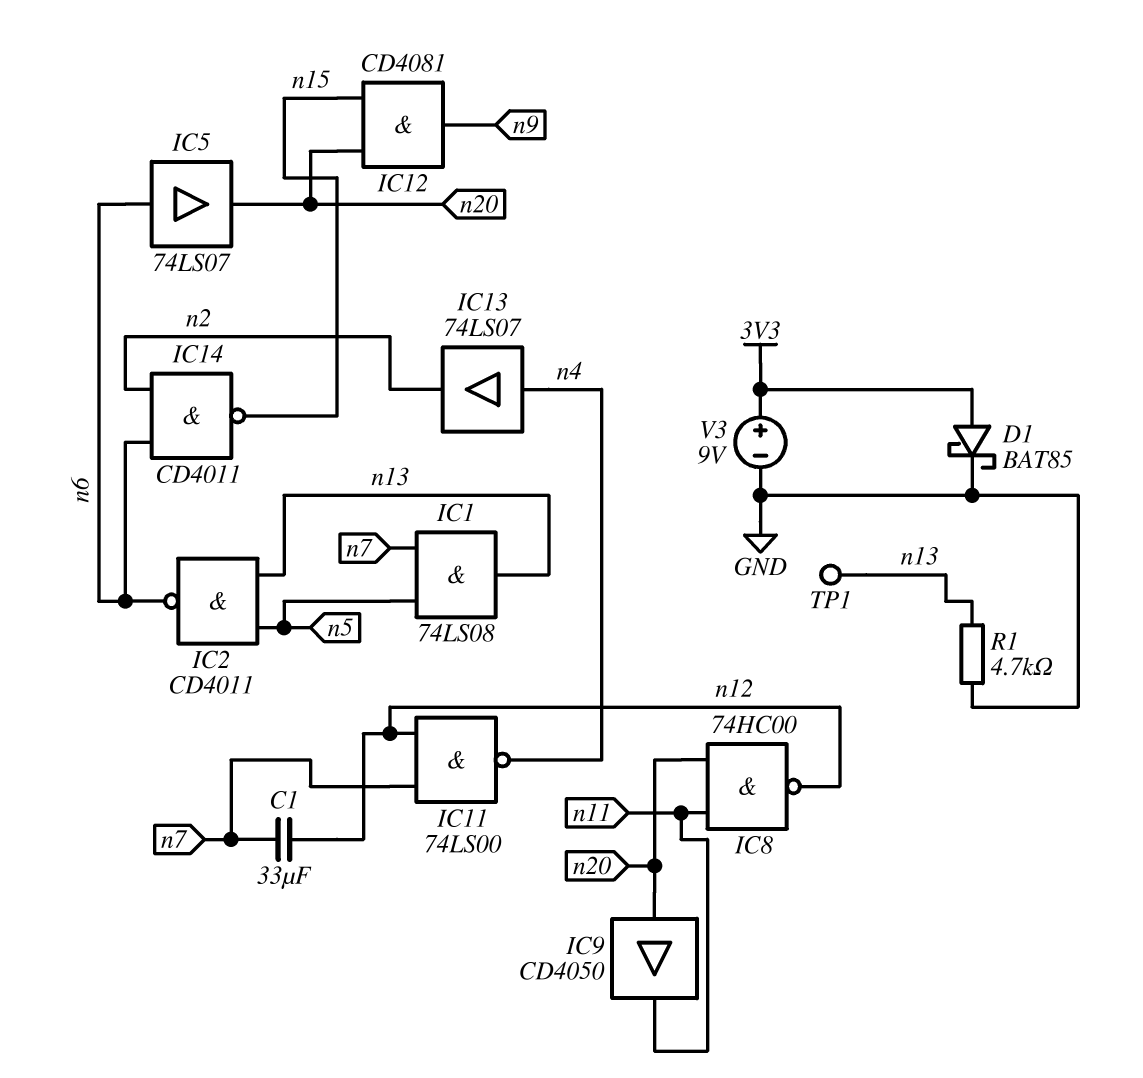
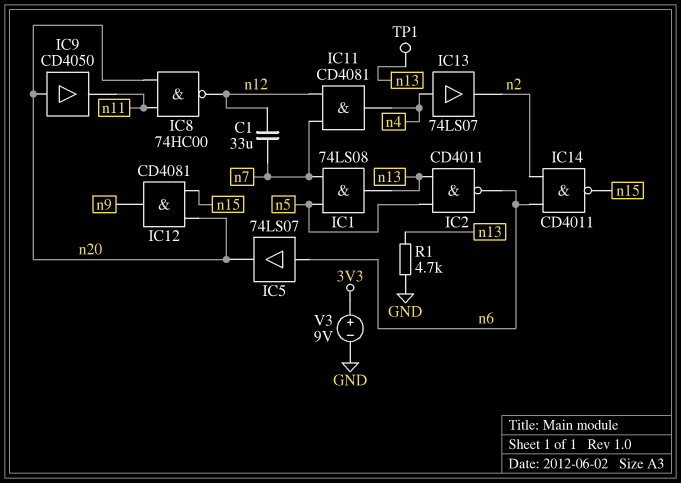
D1: schottky BAT85 (A 3V3, K GND) -> none
IC11: NAND 74LS00 (in n7, in n12, out n4) -> AND CD4081 (in n7, in n12, out n4)

